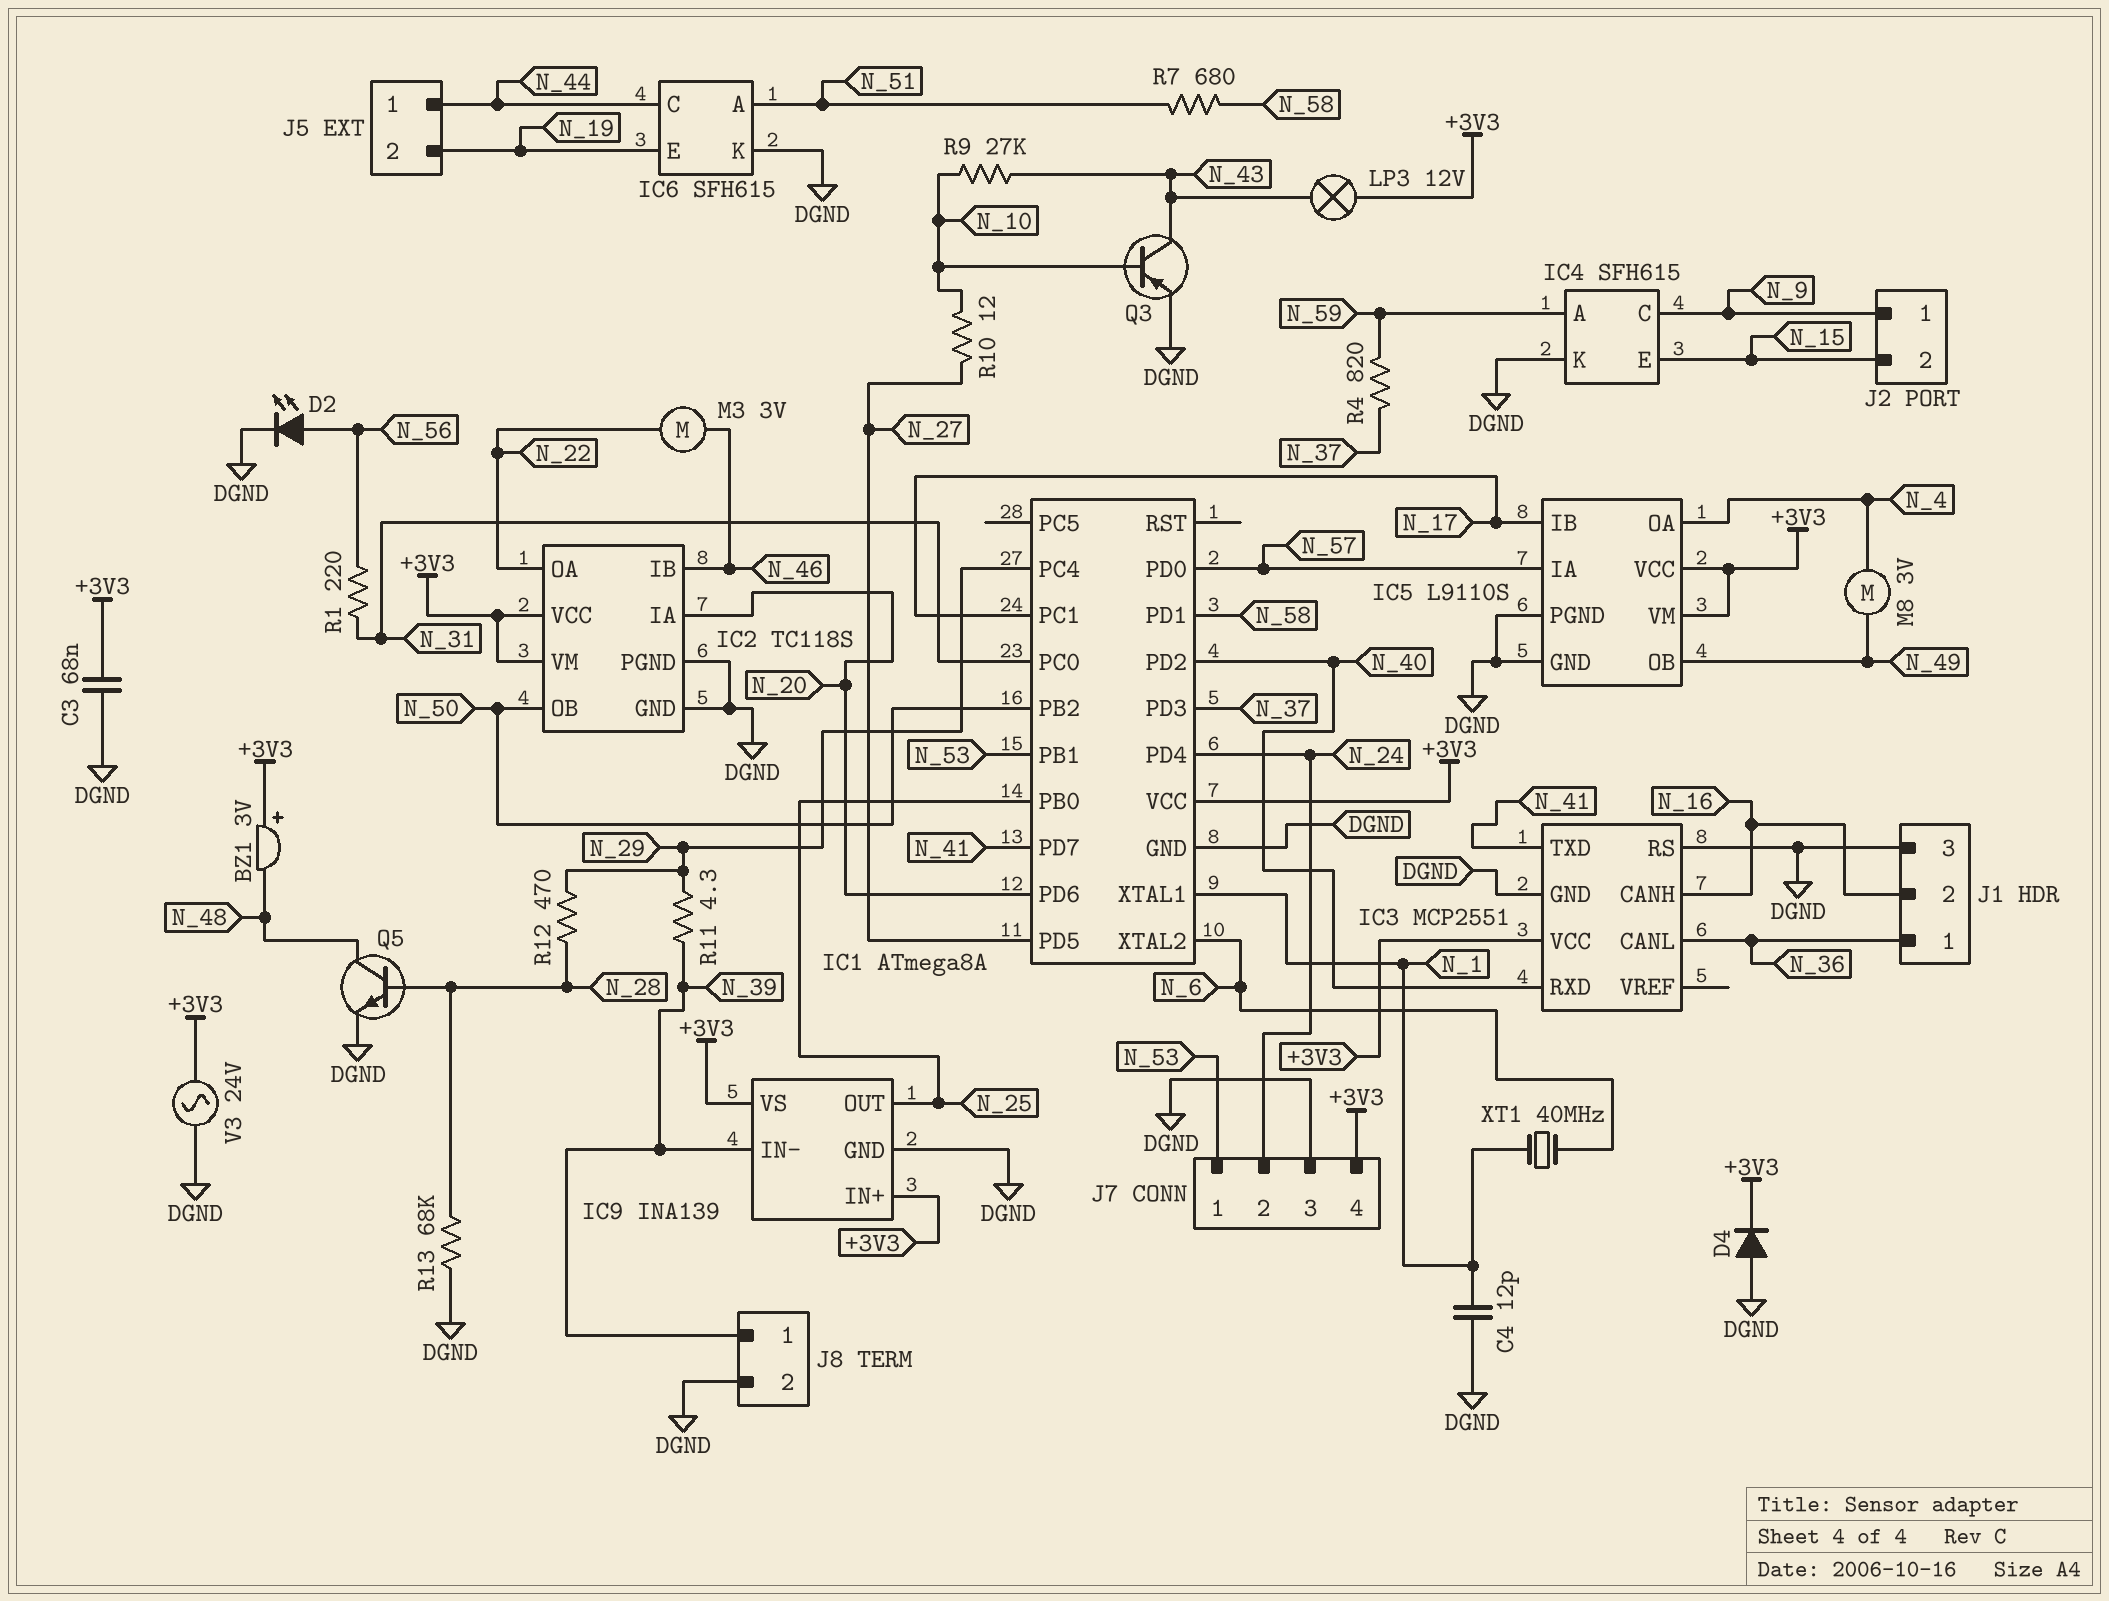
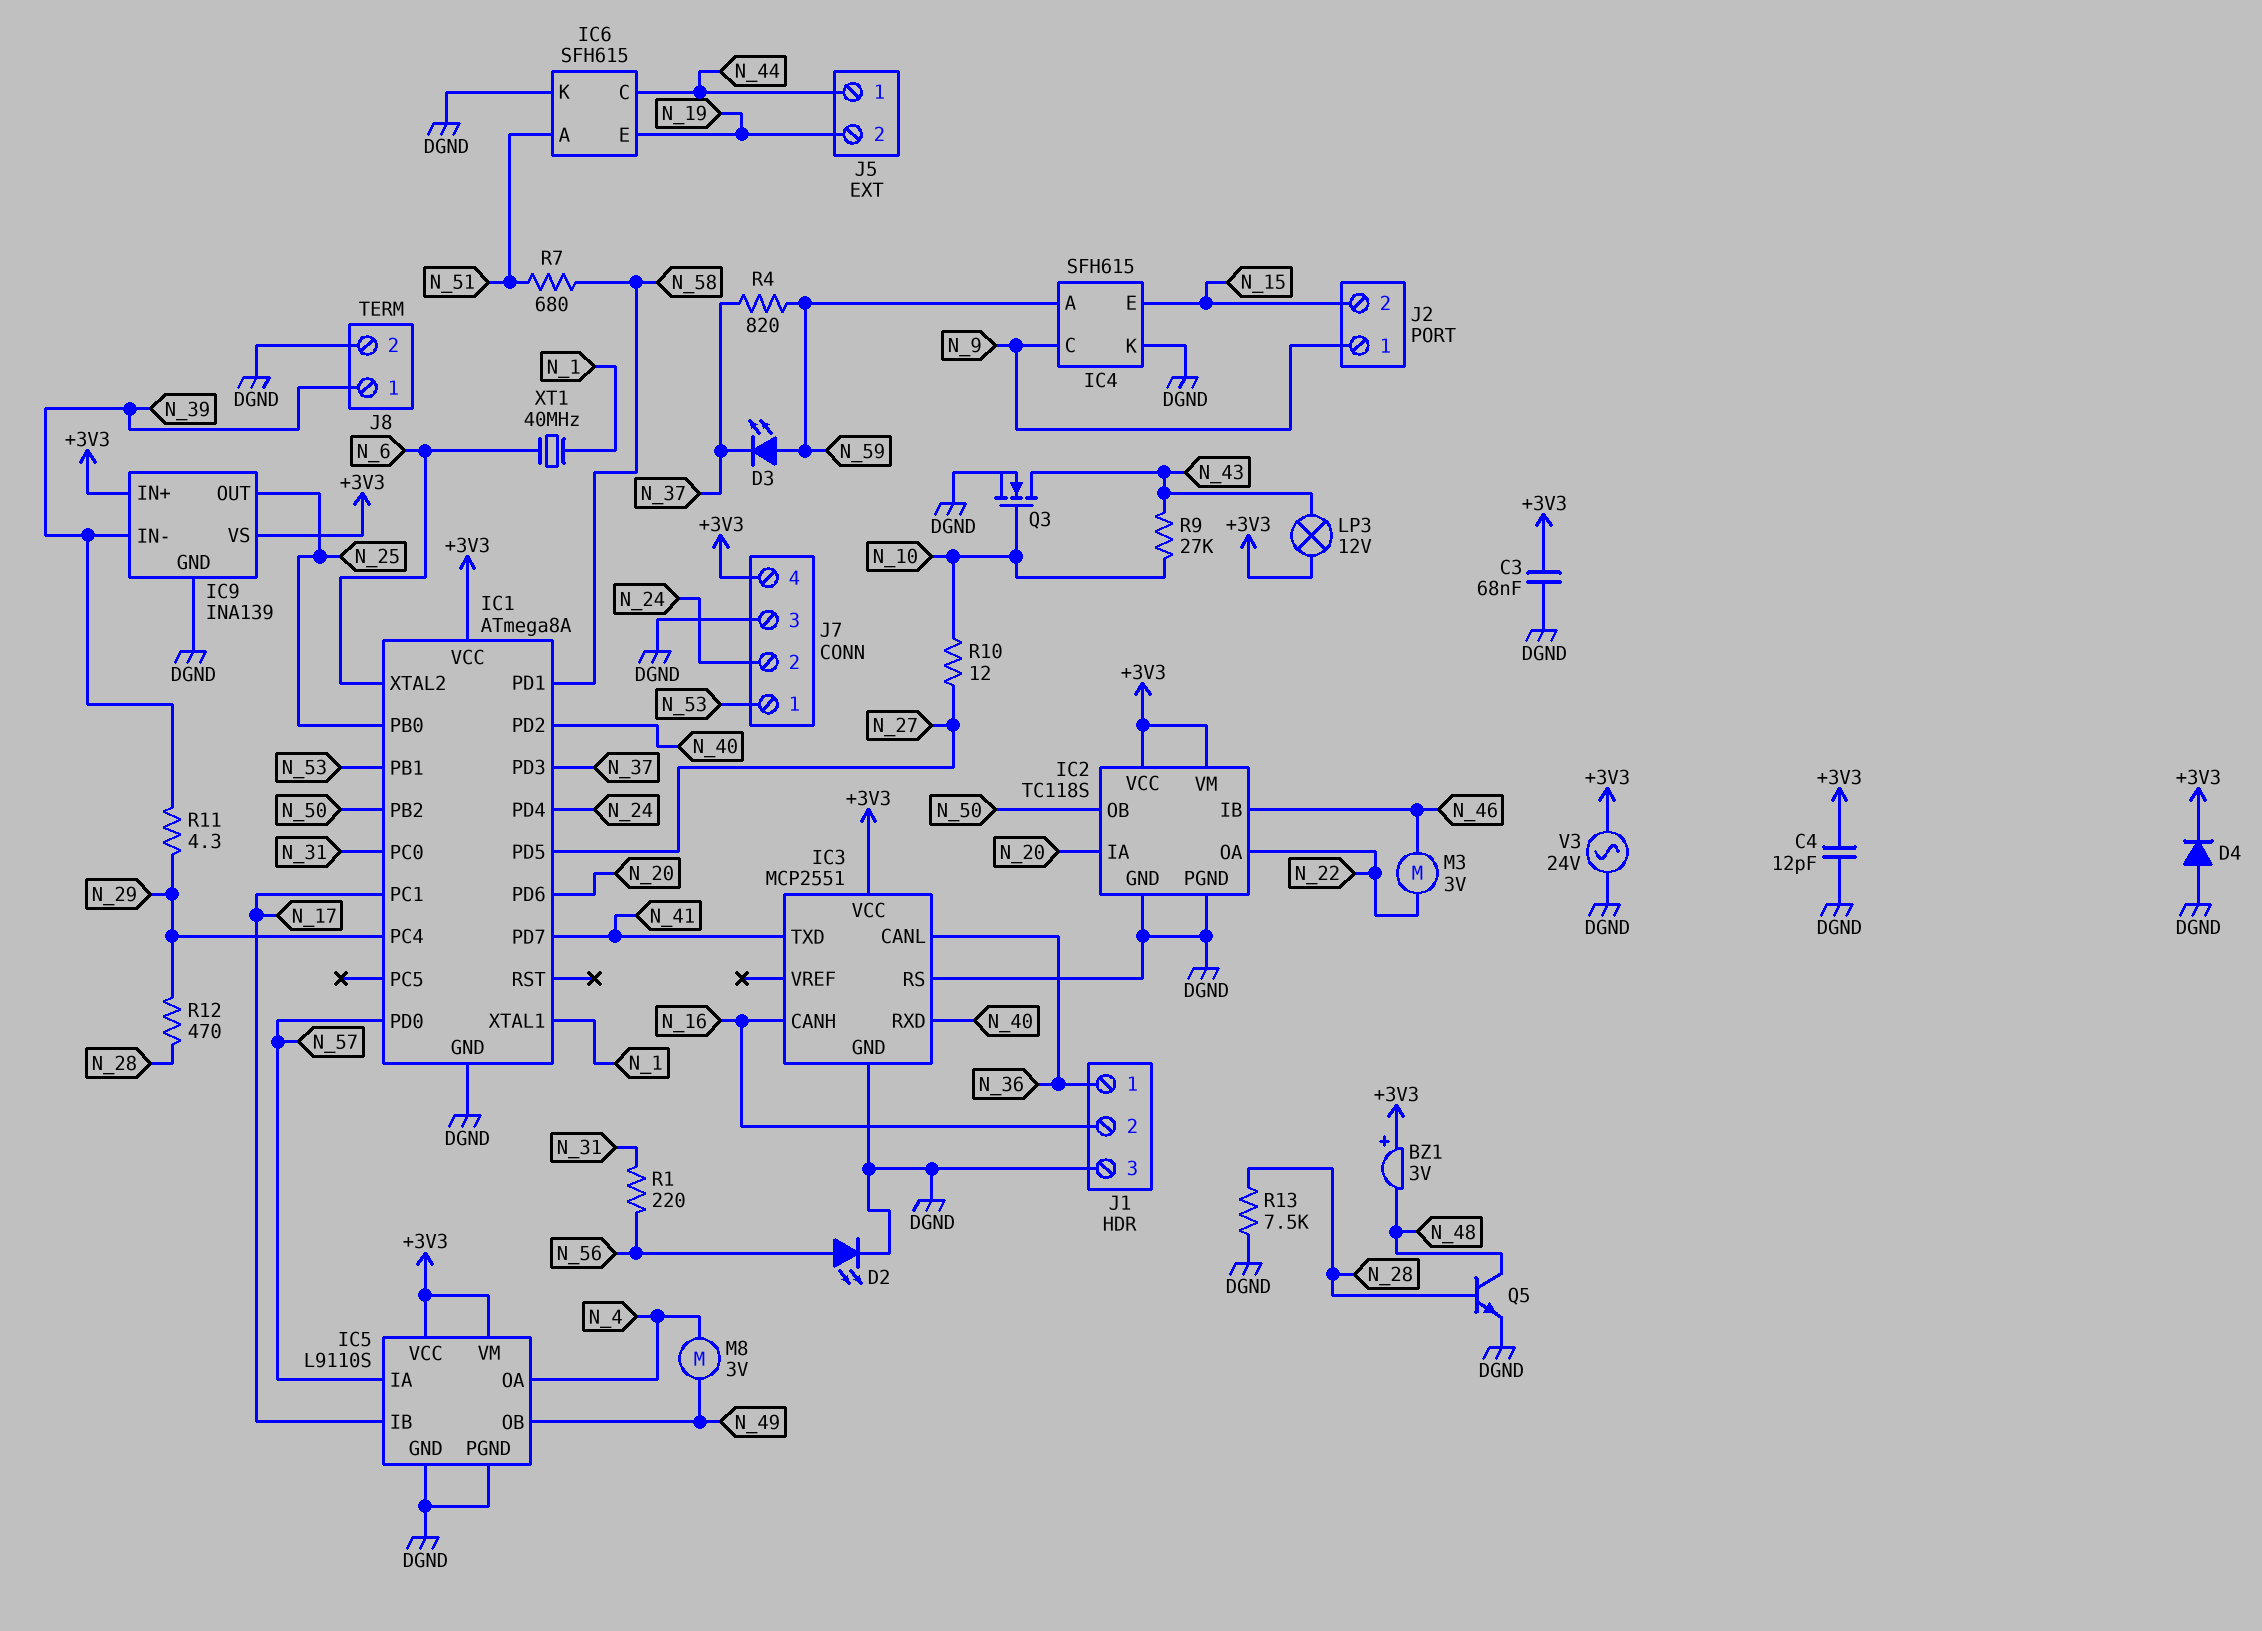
C4: 12pF (DGND, N_1) -> 12pF (+3V3, DGND)
D3: none -> LED (A N_59, K N_37)
Q3: PNP (B N_10, C N_43, E DGND) -> NMOS (G N_10, D N_43, S DGND)
R13: 68k (DGND, N_28) -> 7.5k (DGND, N_28)

